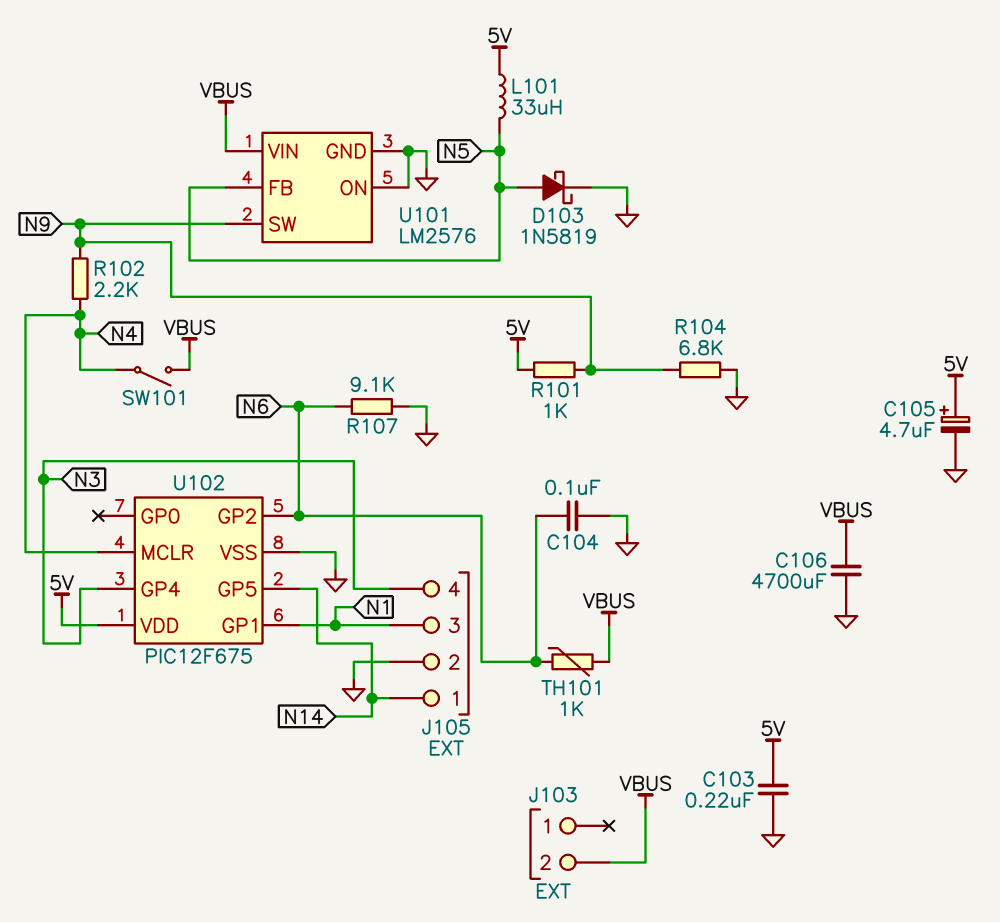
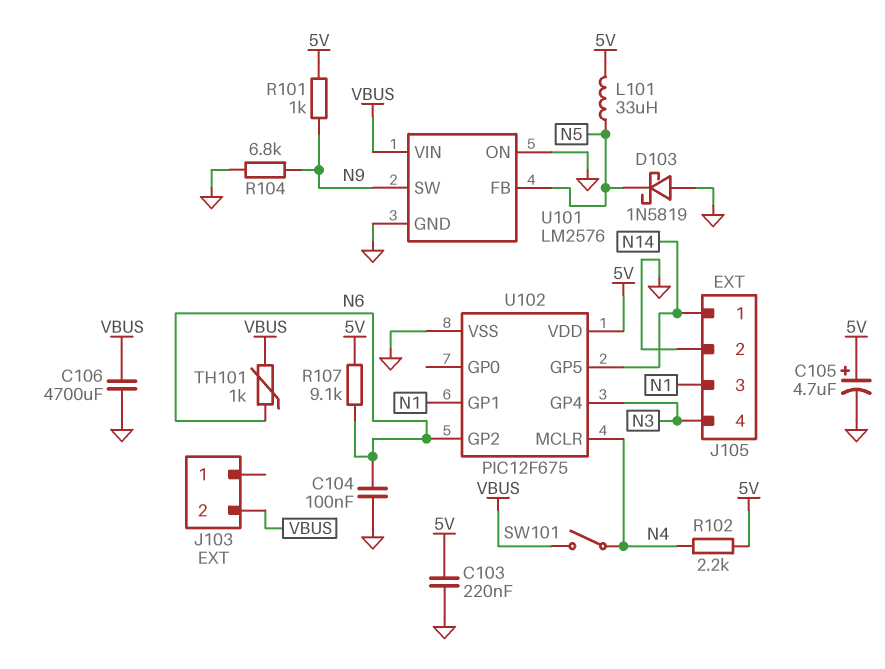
D103: schottky 1N5819 (A N5, K GND) -> schottky 1N5819 (A GND, K N5)
R102: 2.2k (N4, N9) -> 2.2k (5V, N4)
R107: 9.1k (GND, N6) -> 9.1k (5V, N6)

